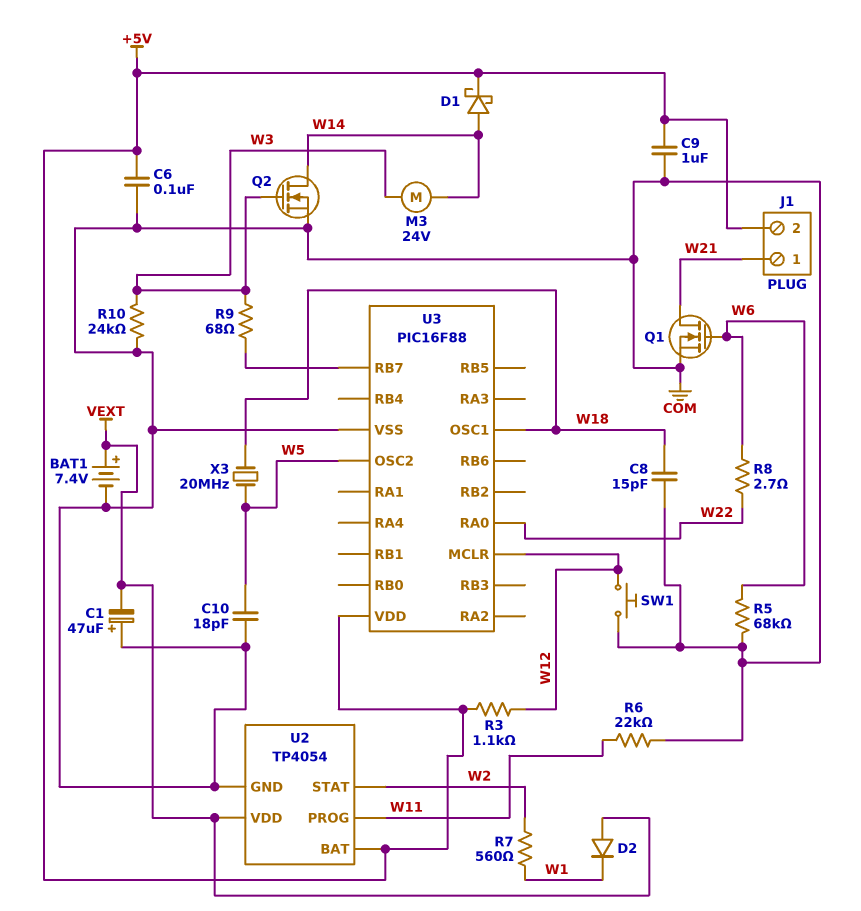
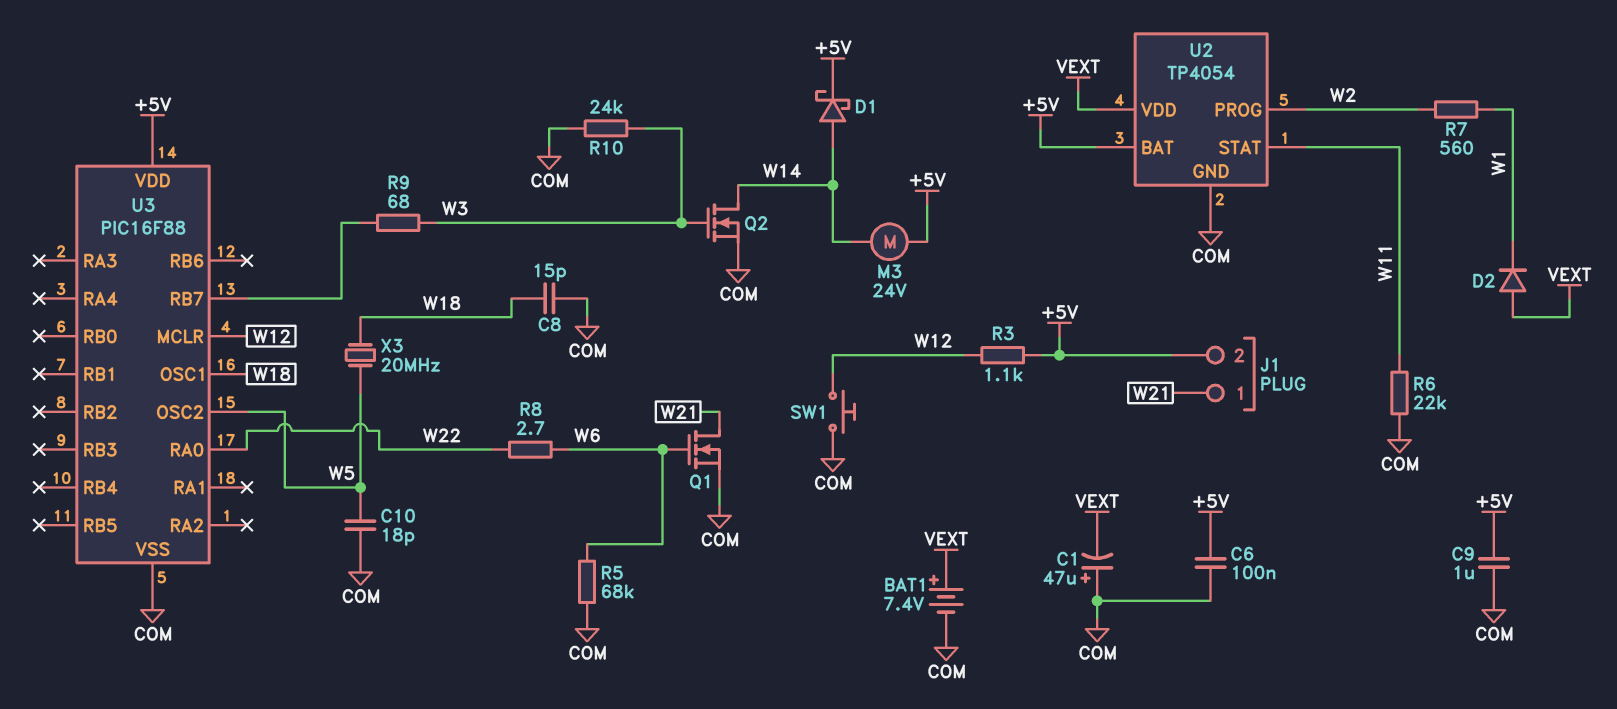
M3: motor 24V (W3, W14) -> motor 24V (+5V, W14)
U2 pin PROG: W11 -> W2
U2 pin STAT: W2 -> W11

